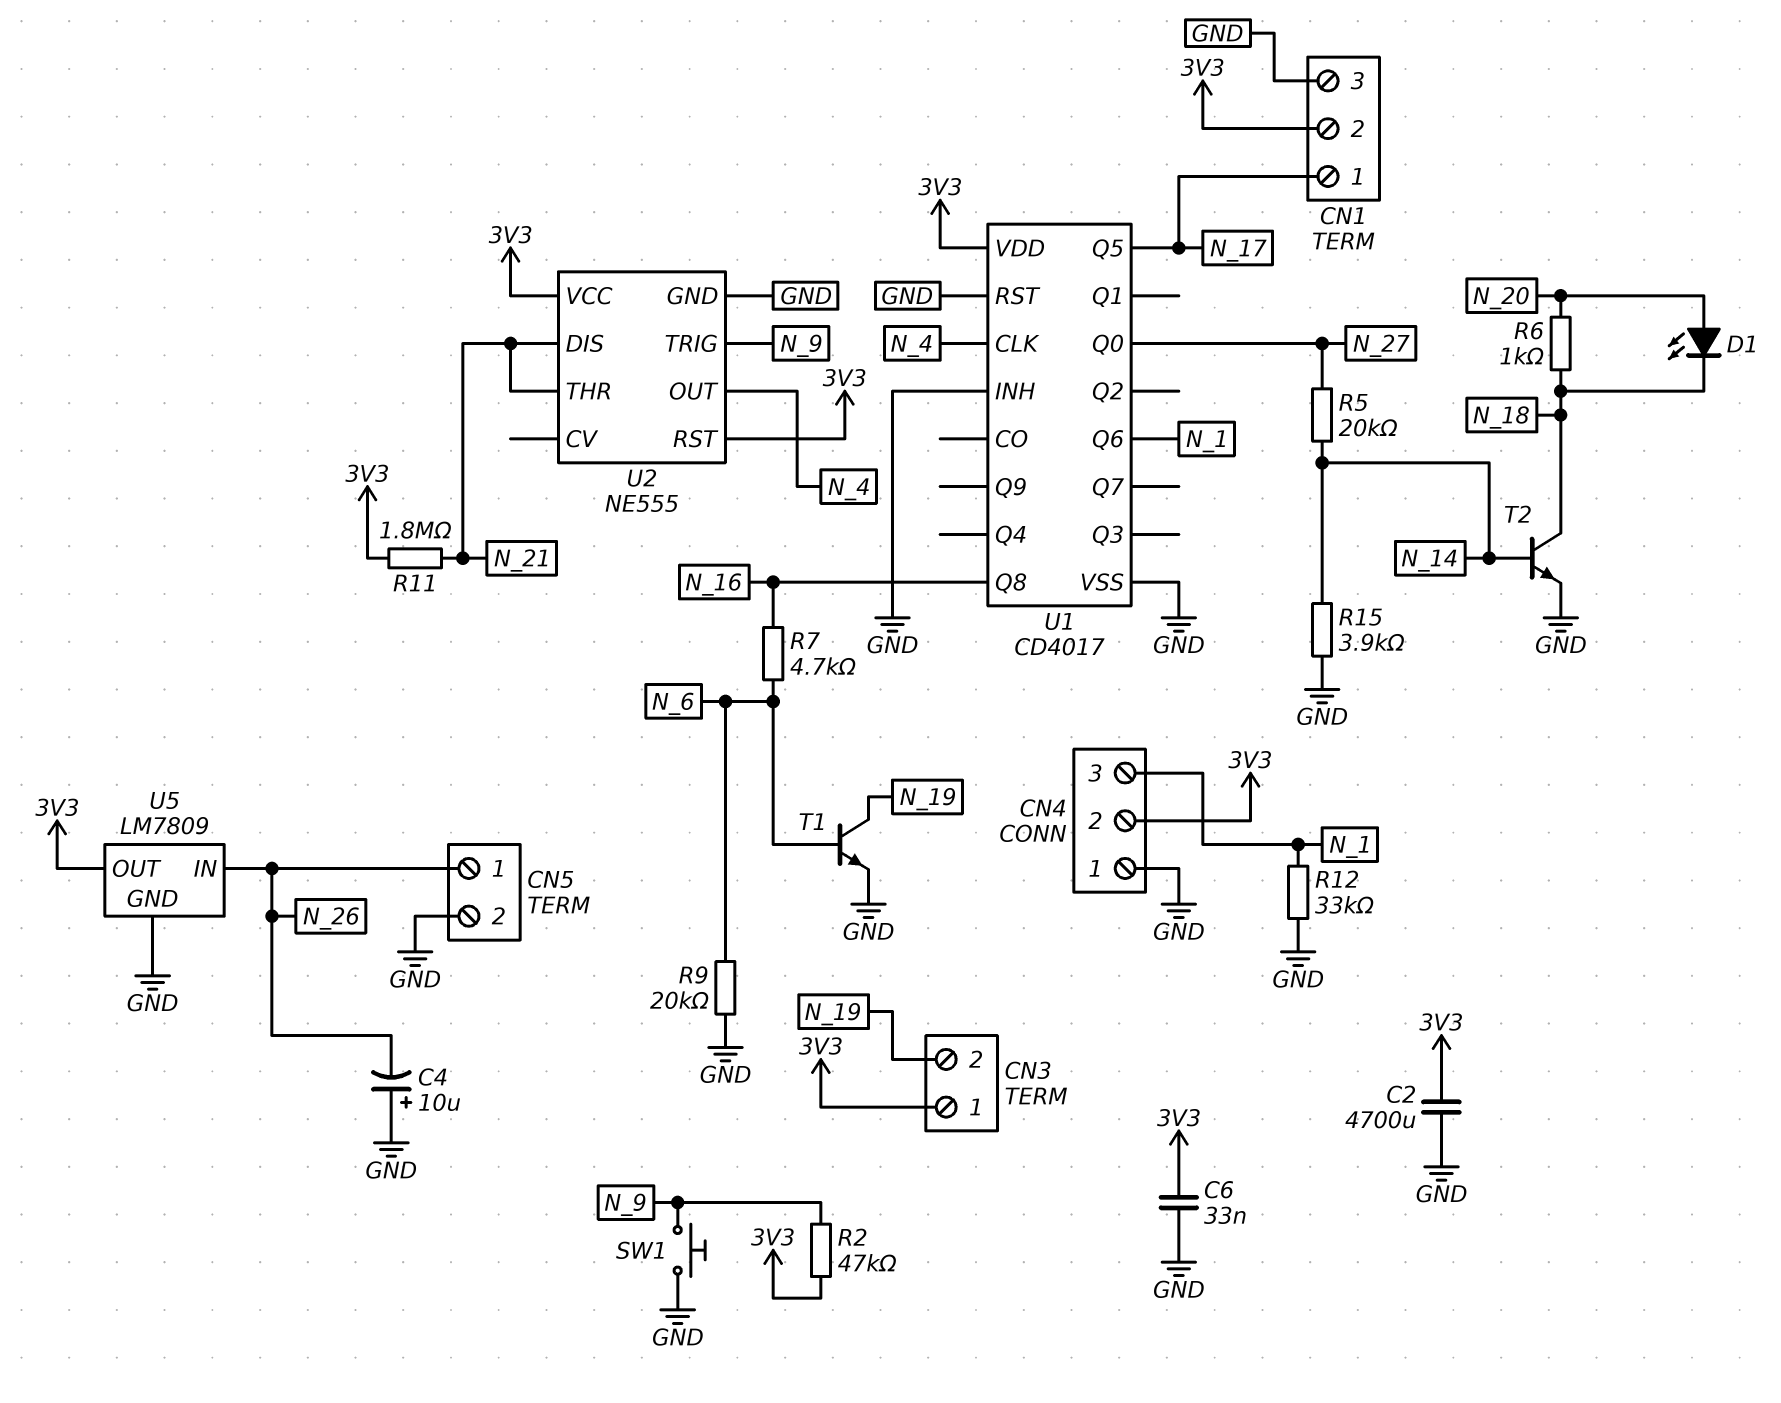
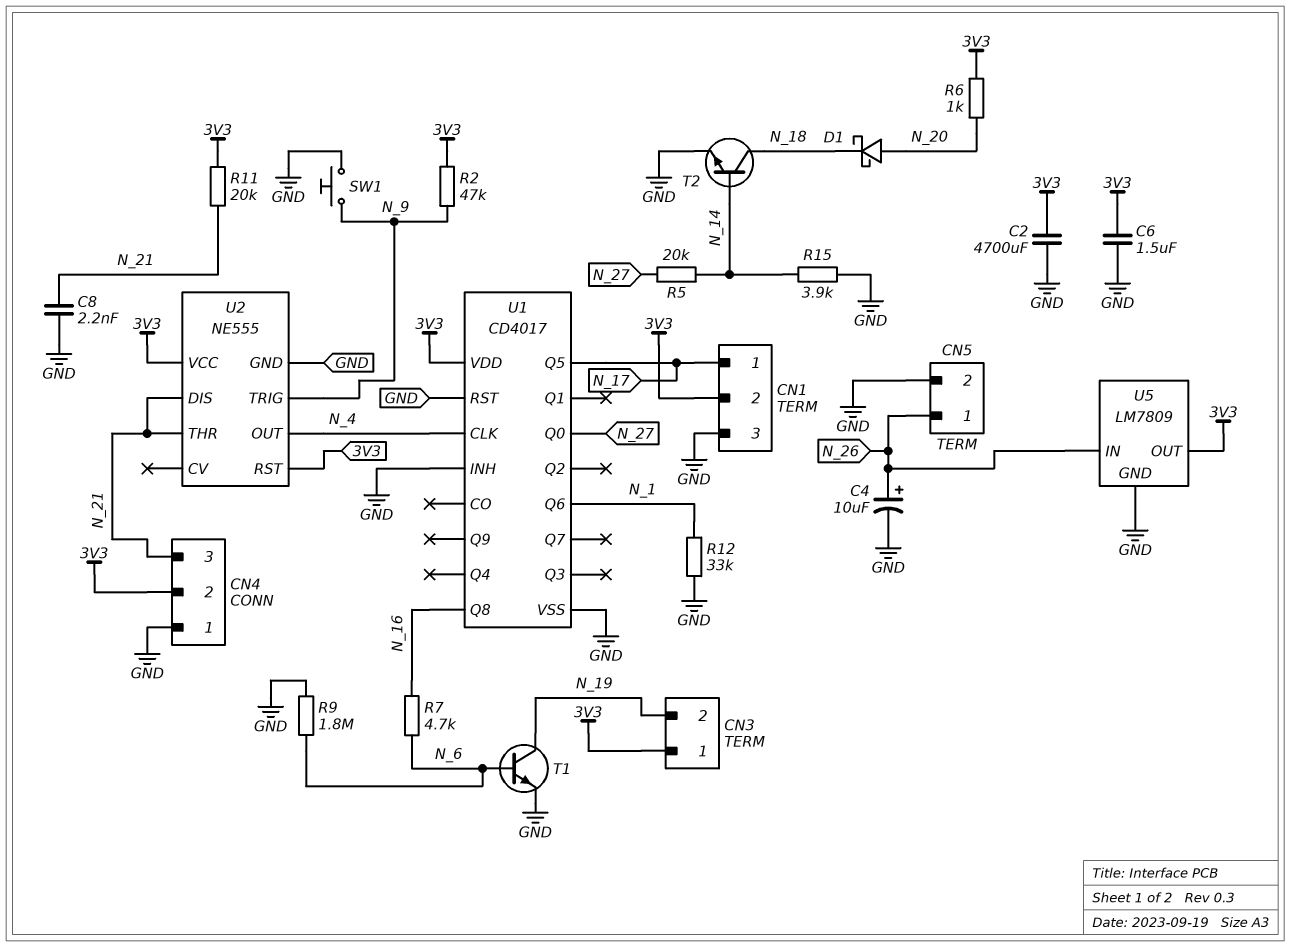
C4: 10uF (plus GND, minus N_26) -> 10uF (plus N_26, minus GND)
C6: 33nF (3V3, GND) -> 1.5uF (3V3, GND)
C8: none -> 2.2nF (GND, N_21)
CN4 pin 3: N_1 -> N_21
D1: LED (A N_20, K N_18) -> schottky (A N_20, K N_18)
R6: 1k (N_18, N_20) -> 1k (3V3, N_20)
R9: 20k (GND, N_6) -> 1.8M (GND, N_6)
R11: 1.8M (3V3, N_21) -> 20k (3V3, N_21)

